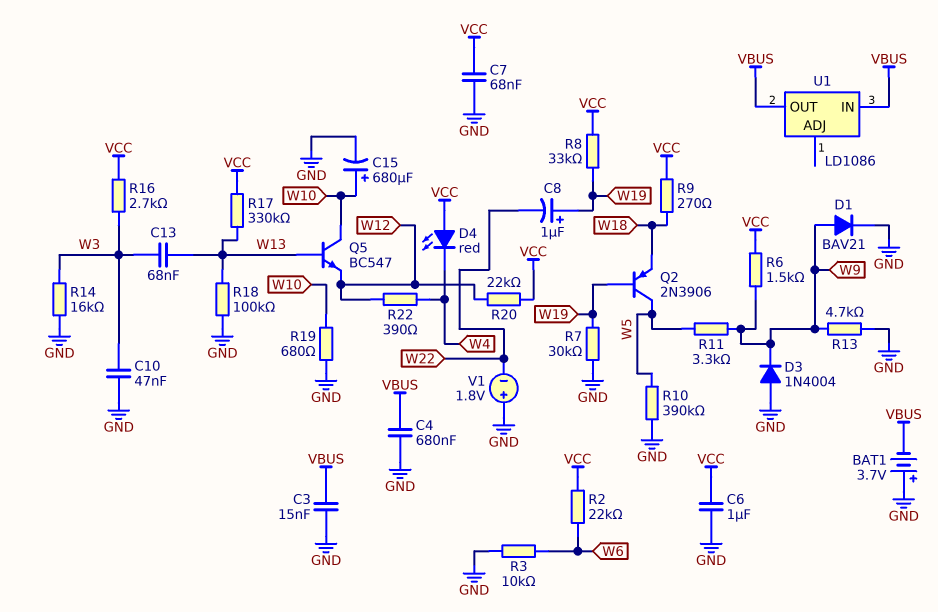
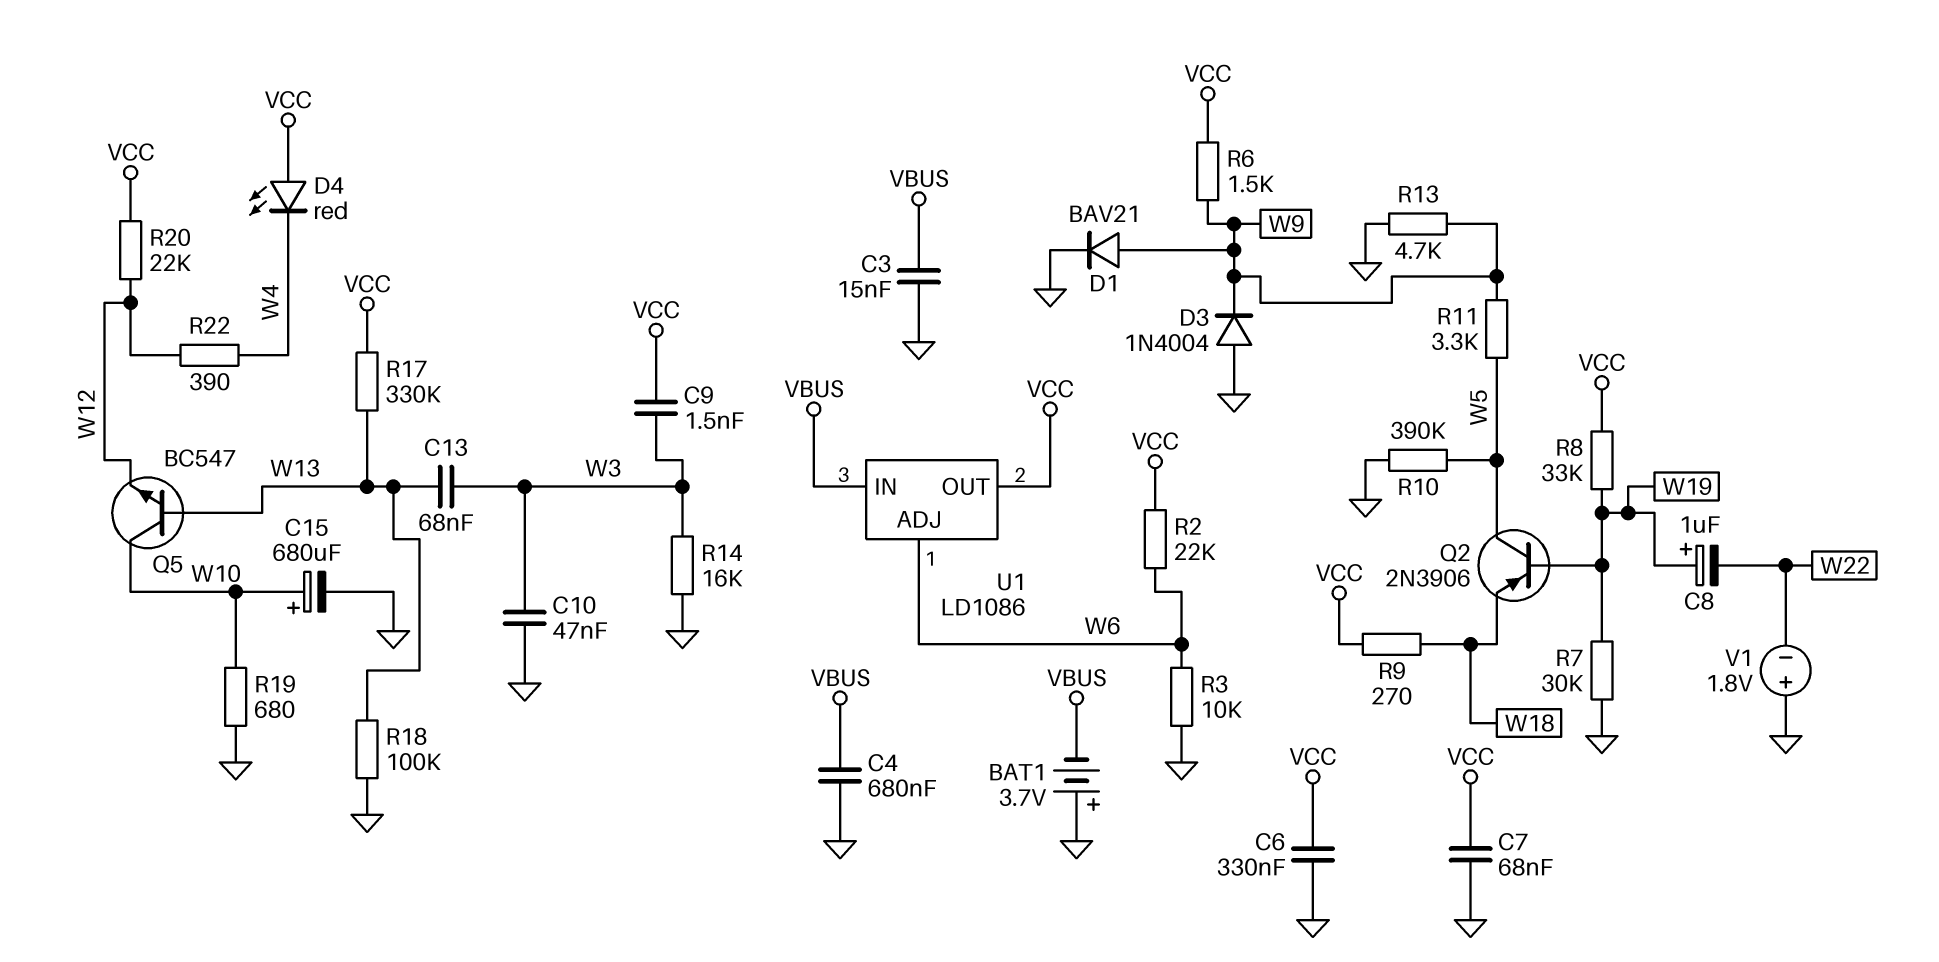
C6: 1uF (GND, VCC) -> 330nF (GND, VCC)
C9: none -> 1.5nF (VCC, W3)
R16: 2.7k (VCC, W3) -> none
U1 pin ADJ: none -> W6
U1 pin OUT: VBUS -> VCC

